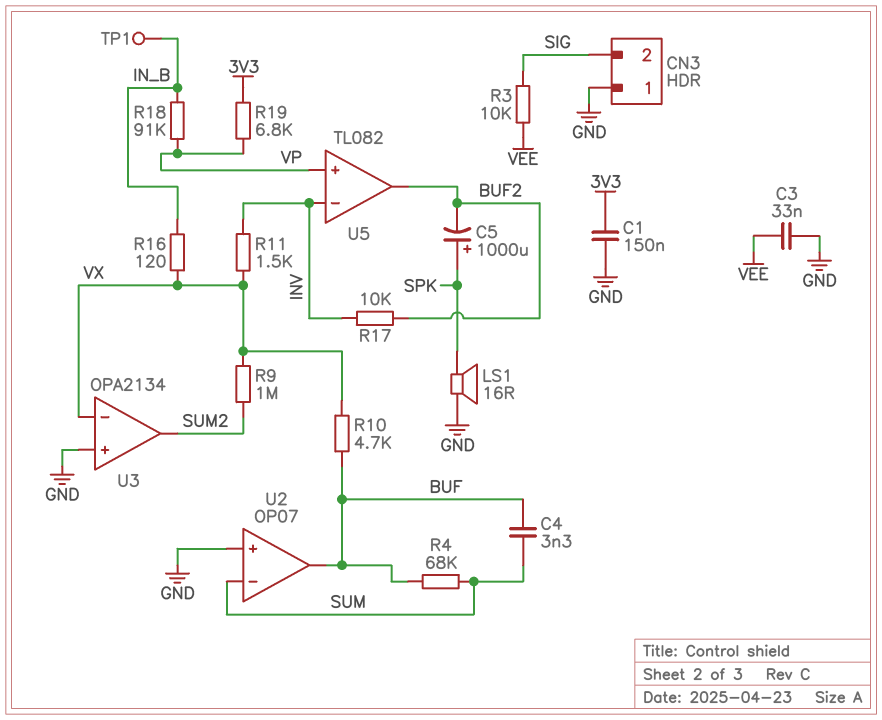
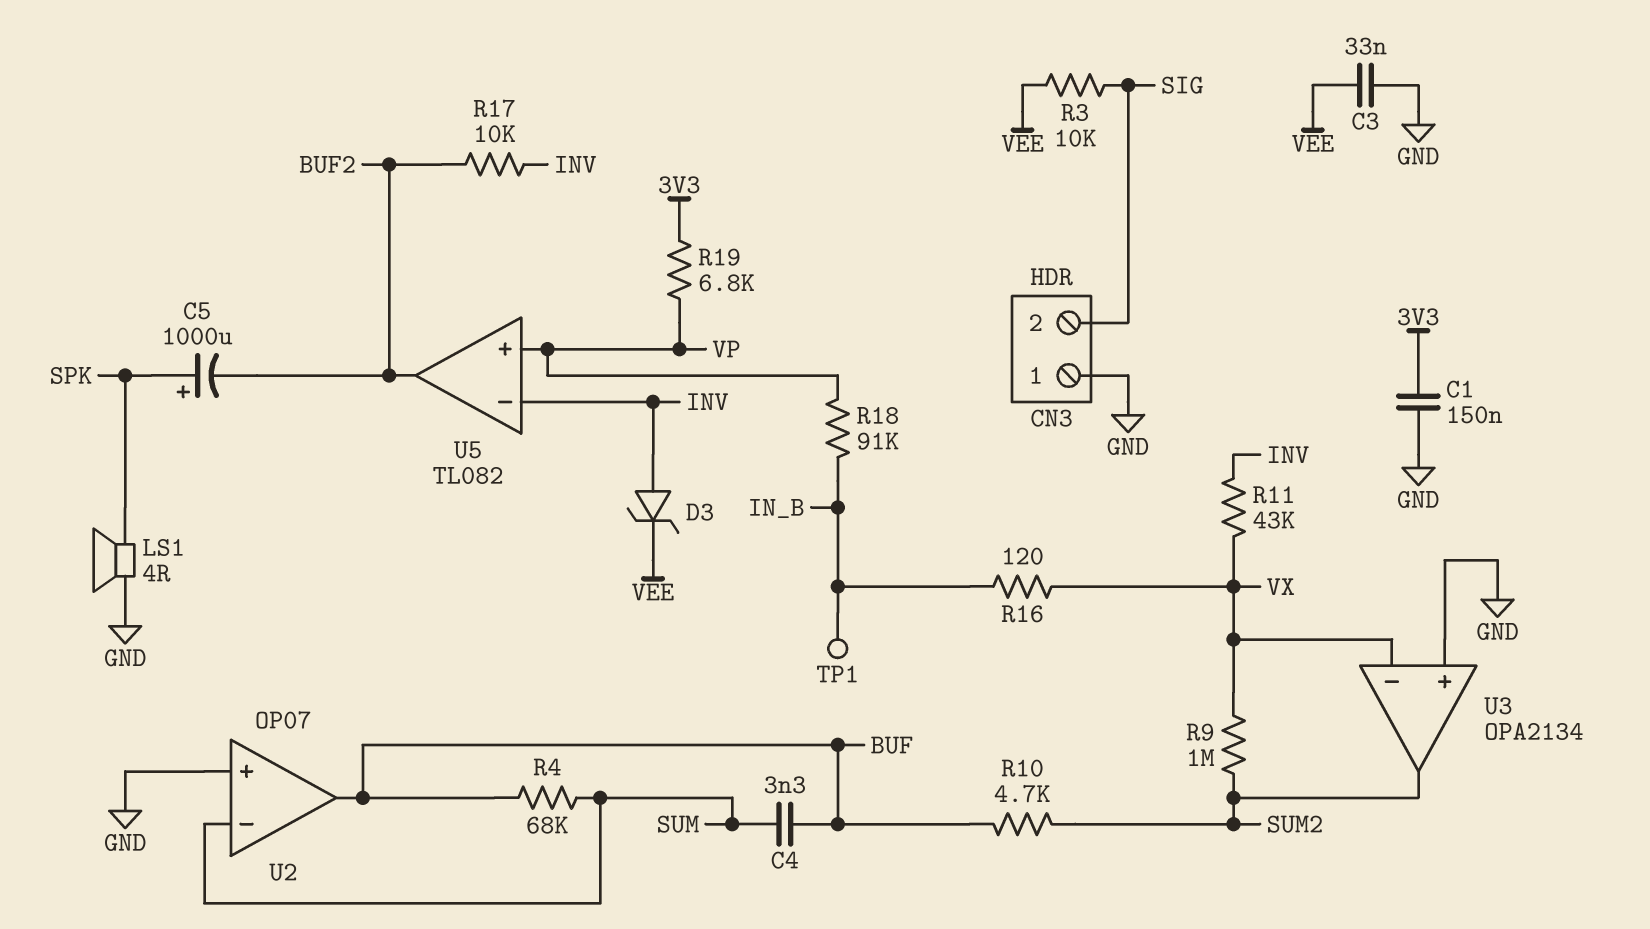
D3: none -> zener (A INV, K VEE)
LS1: speaker 16R (GND, SPK) -> speaker 4R (GND, SPK)
R10: 4.7k (BUF, VX) -> 4.7k (BUF, SUM2)
R11: 1.5k (INV, VX) -> 43k (INV, VX)

